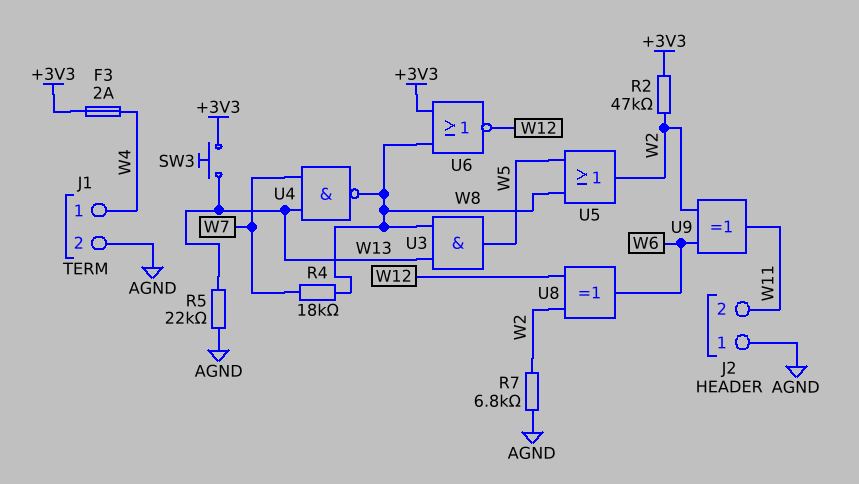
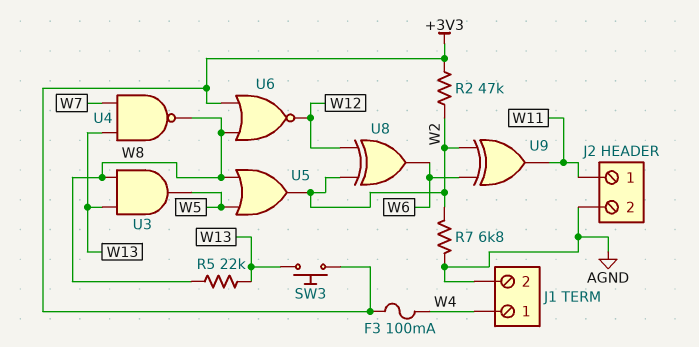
F3: 2A (+3V3, W4) -> 100mA (+3V3, W4)
J2 pin 1: AGND -> W11
J2 pin 2: W11 -> AGND
R4: 18k (W7, W8) -> none
R5: 22k (AGND, W13) -> 22k (W8, W13)

